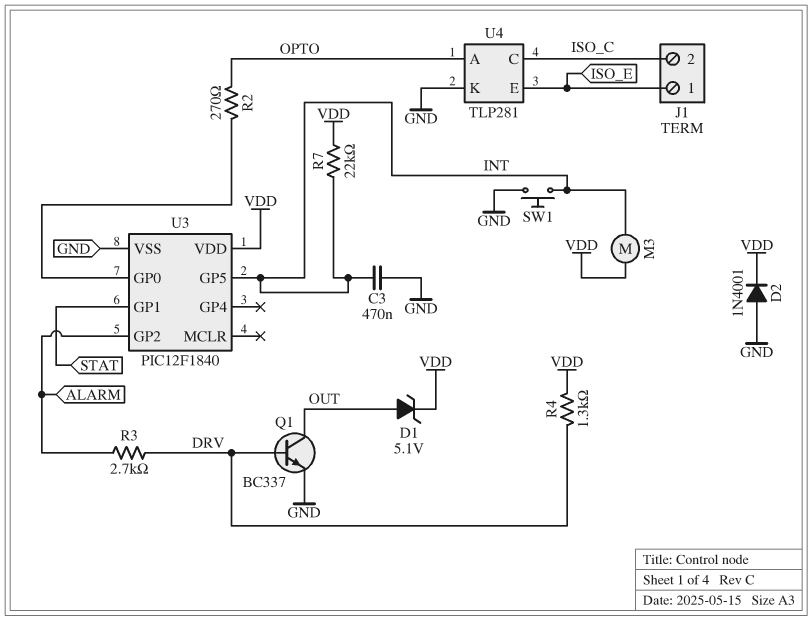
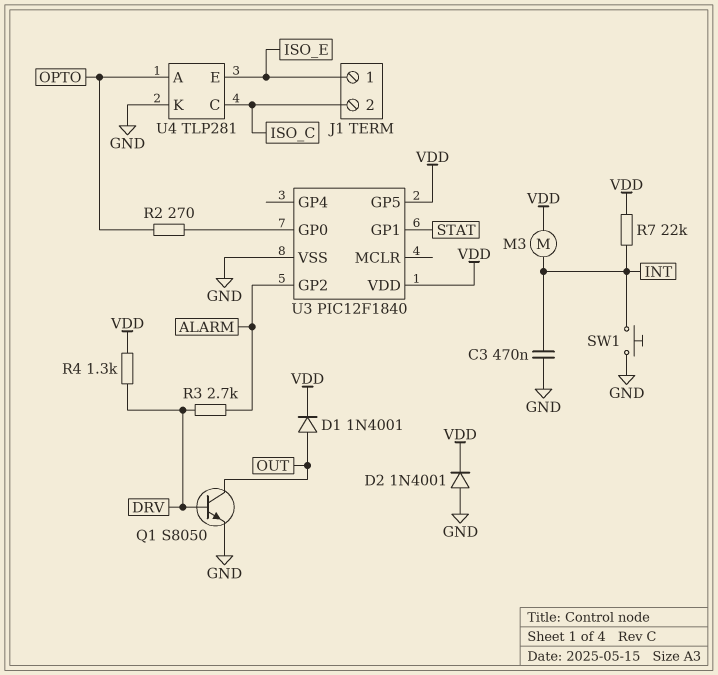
D1: zener 5.1V (A OUT, K VDD) -> diode 1N4001 (A OUT, K VDD)
Q1: NPN BC337 (B DRV, C OUT, E GND) -> NPN S8050 (B DRV, C OUT, E GND)
U3 pin GP5: INT -> VDD

